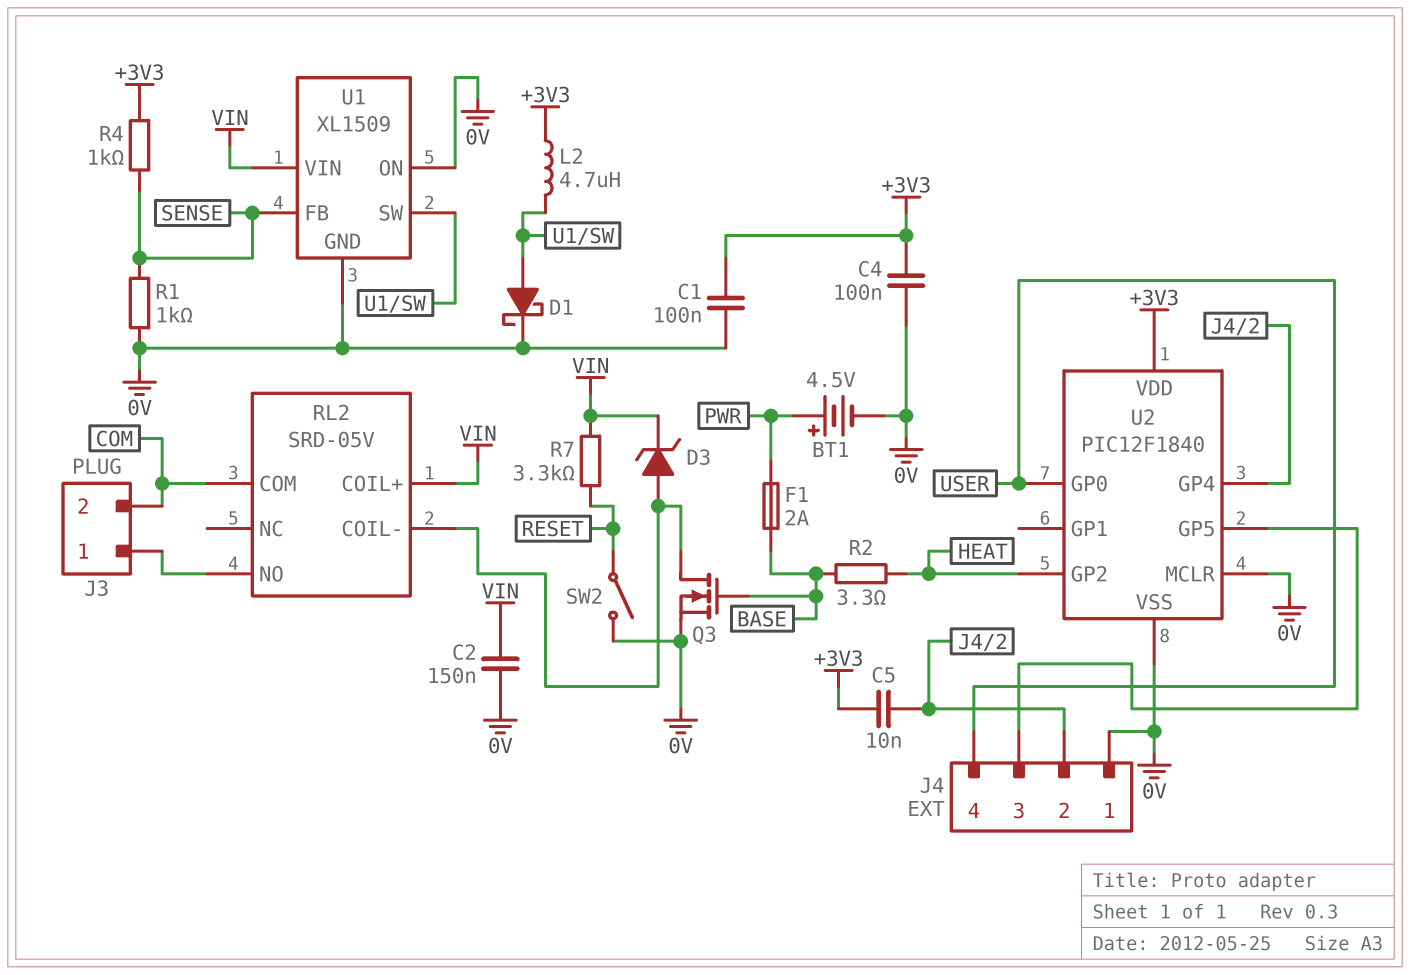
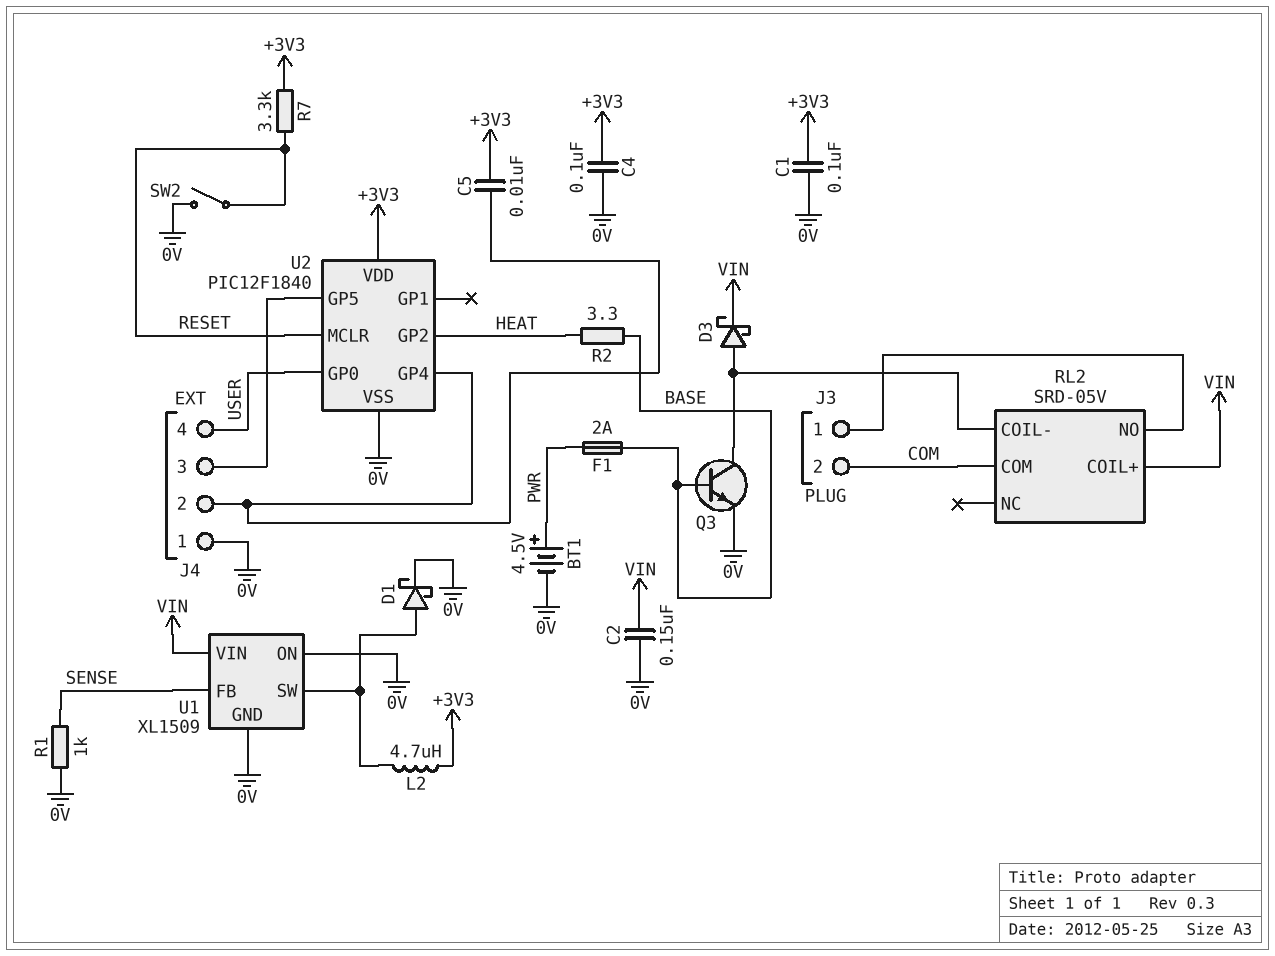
D3: zener (A RL2/COIL-, K VIN) -> schottky (A RL2/COIL-, K VIN)
Q3: NMOS (G BASE, D RL2/COIL-, S 0V) -> NPN (B BASE, C RL2/COIL-, E 0V)
R4: 1k (+3V3, SENSE) -> none
R7: 3.3k (RESET, VIN) -> 3.3k (+3V3, RESET)
U2 pin MCLR: 0V -> RESET

